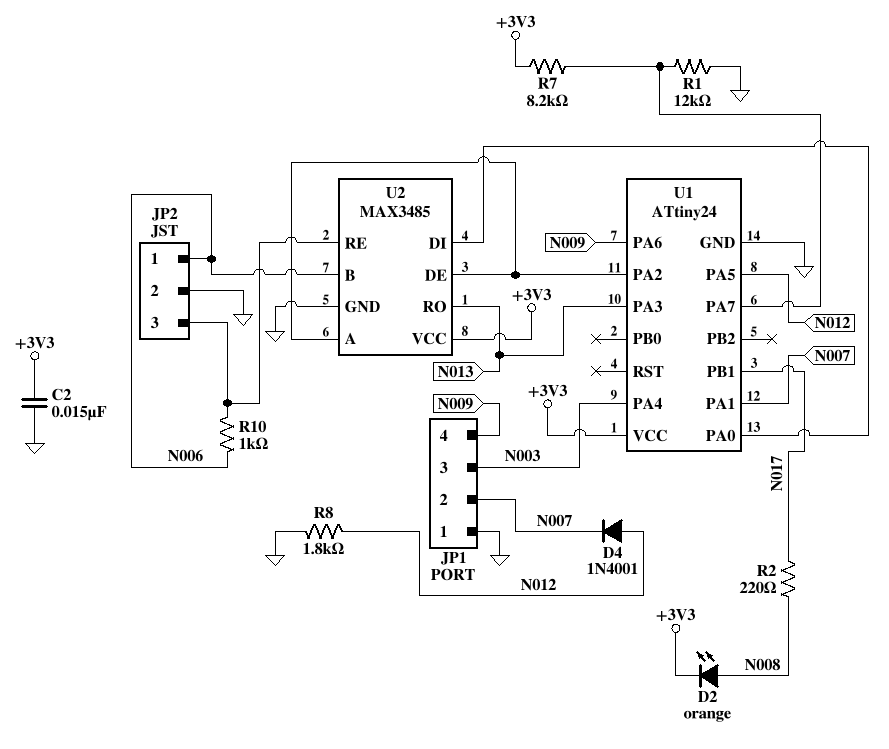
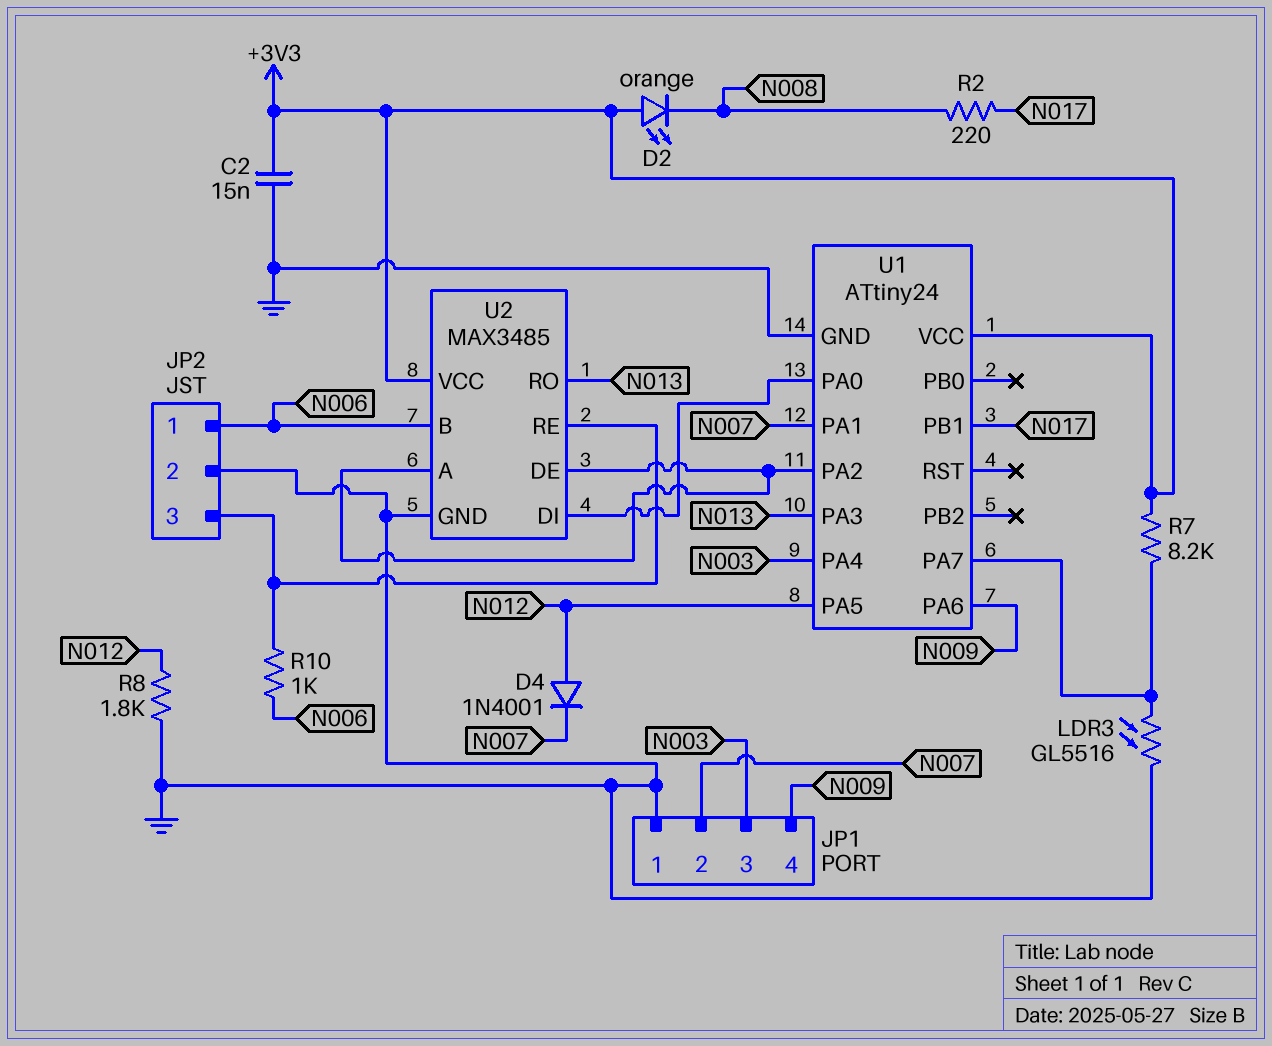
D2: LED orange (A N008, K +3V3) -> LED orange (A +3V3, K N008)
LDR3: none -> GL5516 (GND, U1/PA7)
R1: 12k (GND, U1/PA7) -> none

